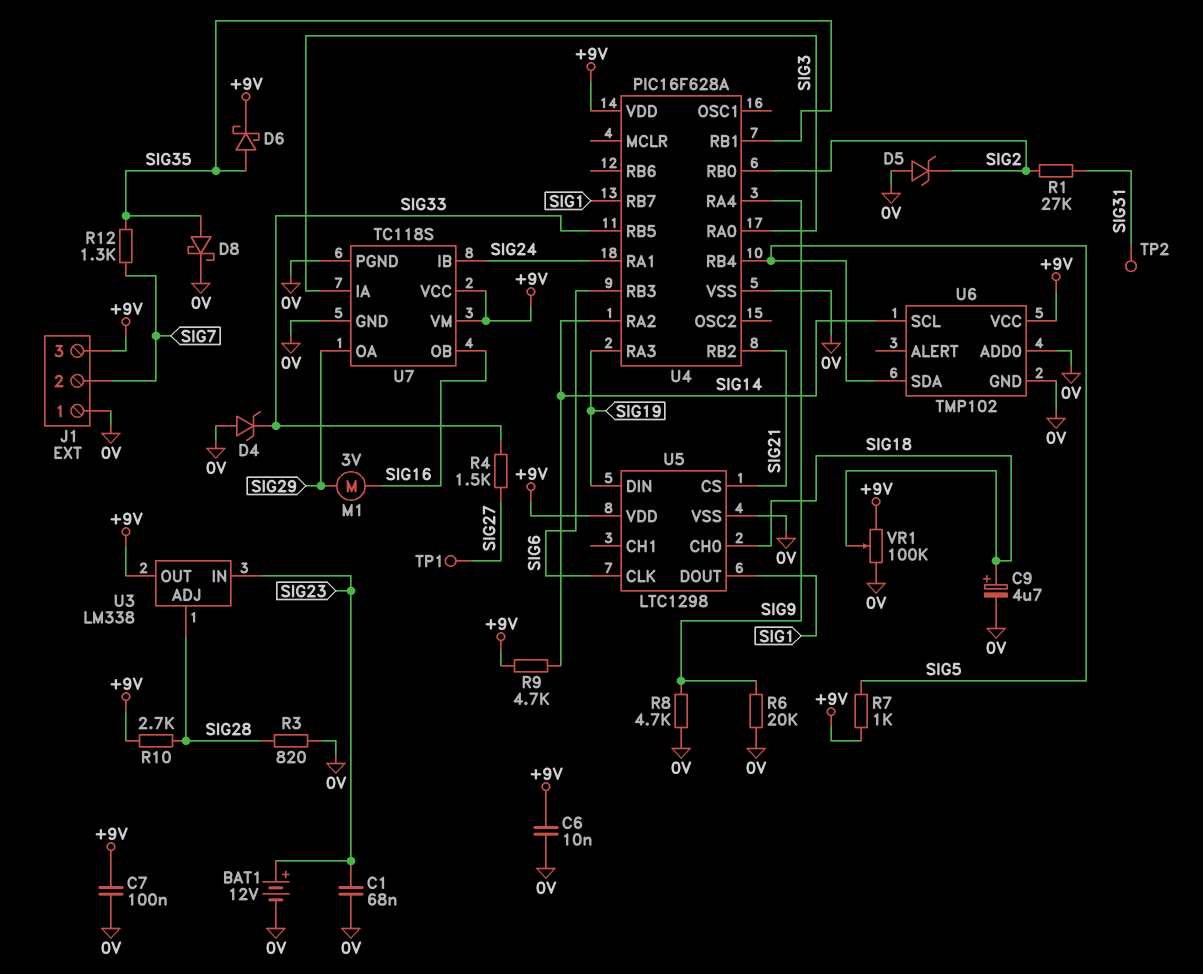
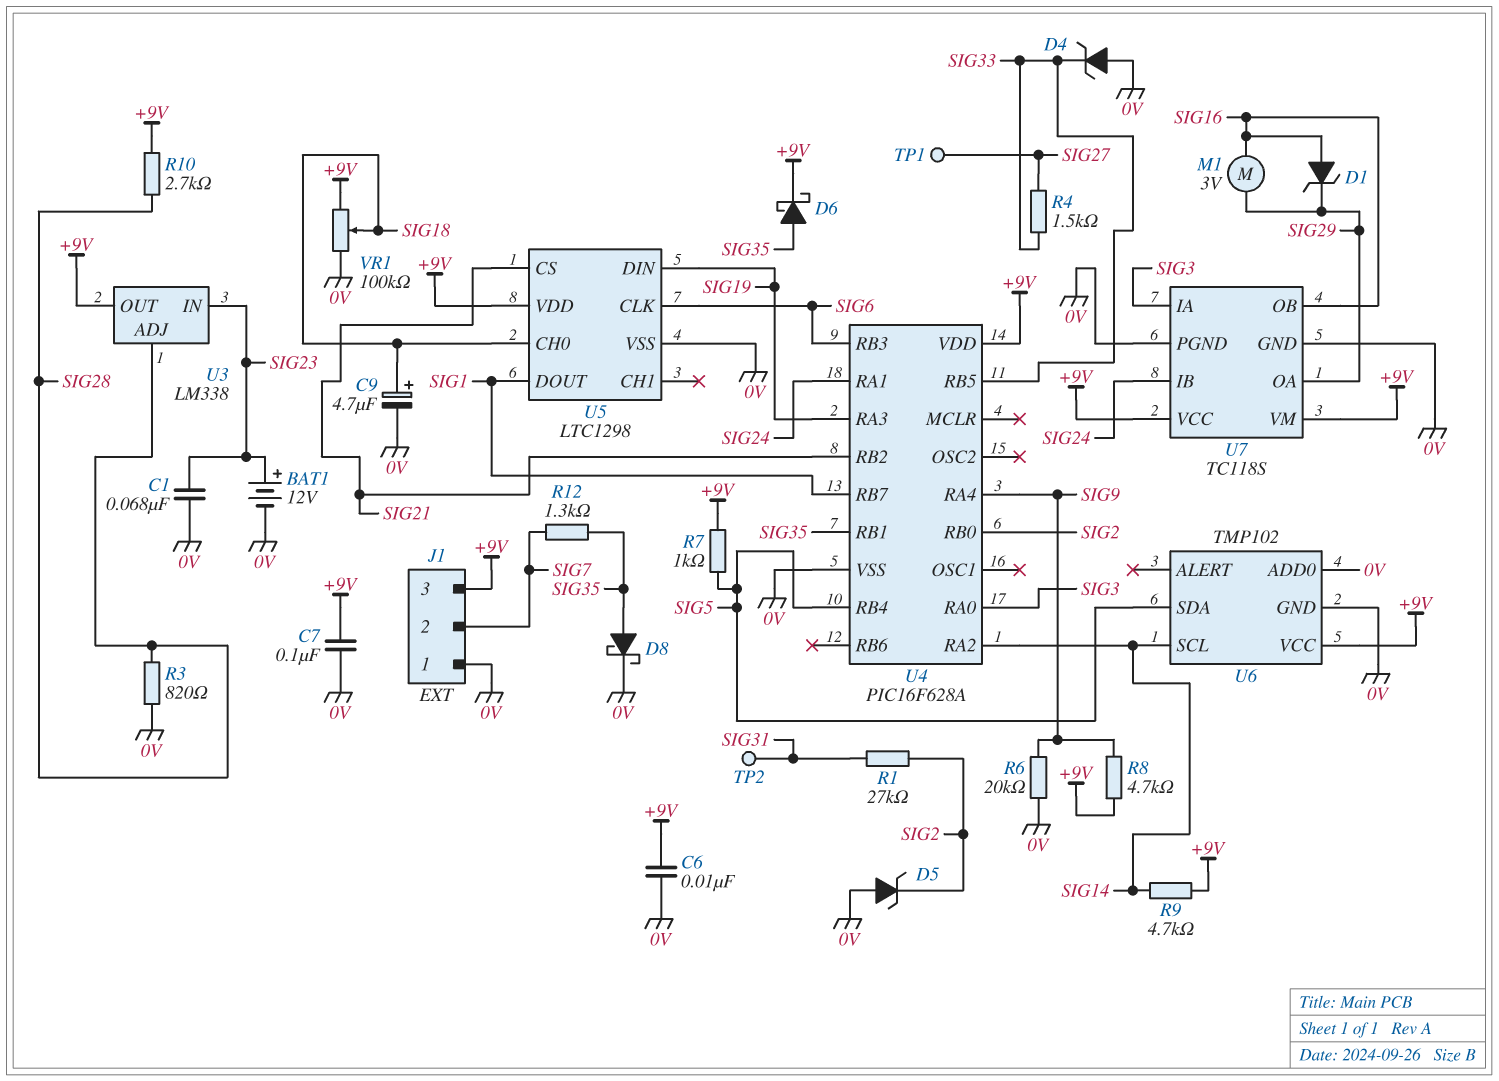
D1: none -> zener (A SIG16, K SIG29)
R8: 4.7k (0V, SIG9) -> 4.7k (+9V, SIG9)

